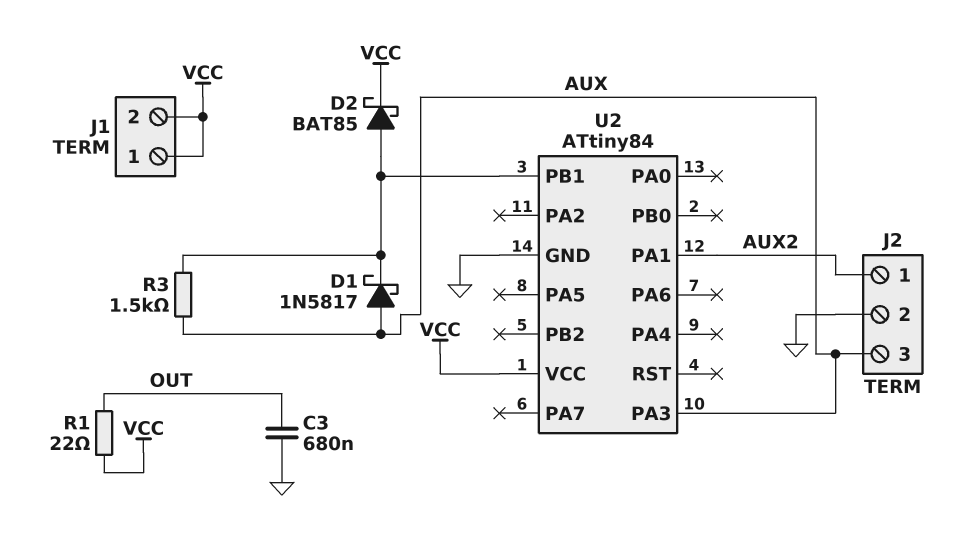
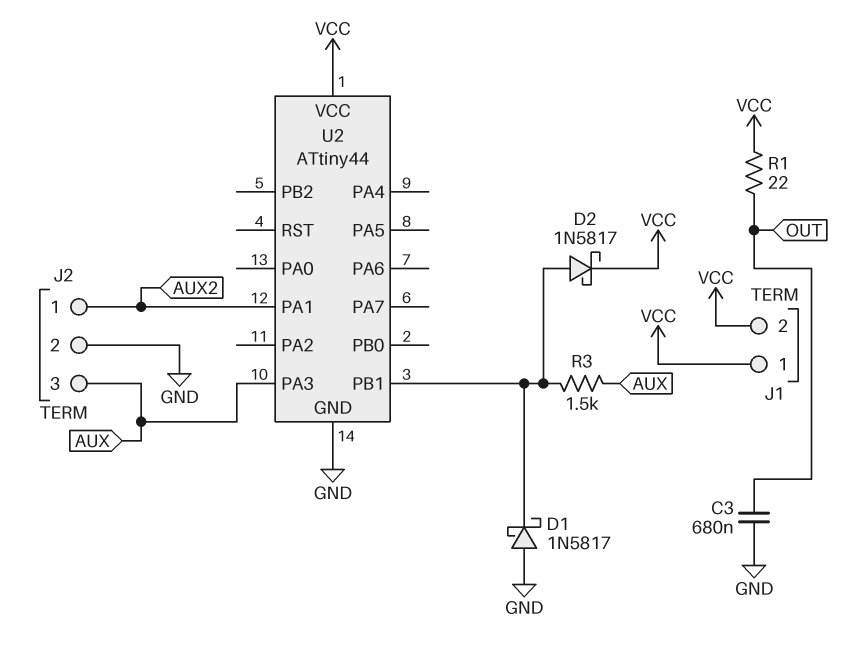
D1: schottky 1N5817 (A AUX, K U2/PB1) -> schottky 1N5817 (A GND, K U2/PB1)
D2: schottky BAT85 (A U2/PB1, K VCC) -> schottky 1N5817 (A U2/PB1, K VCC)
U2: ATtiny84 -> ATtiny44

